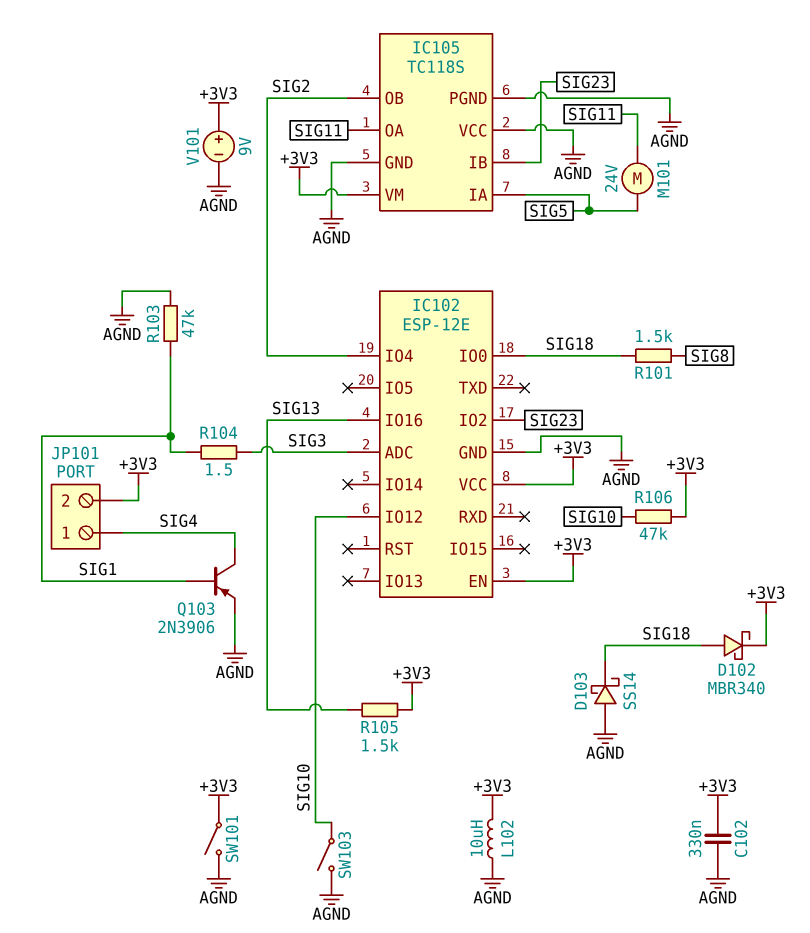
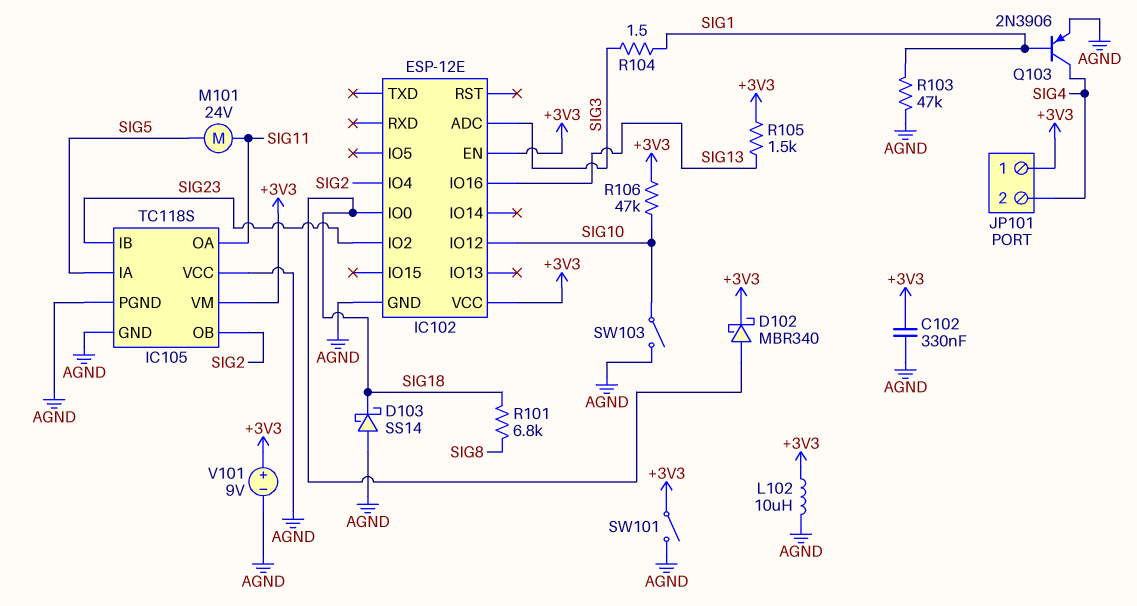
JP101 pin 1: SIG4 -> +3V3
JP101 pin 2: +3V3 -> SIG4
R101: 1.5k (SIG8, SIG18) -> 6.8k (SIG8, SIG18)

